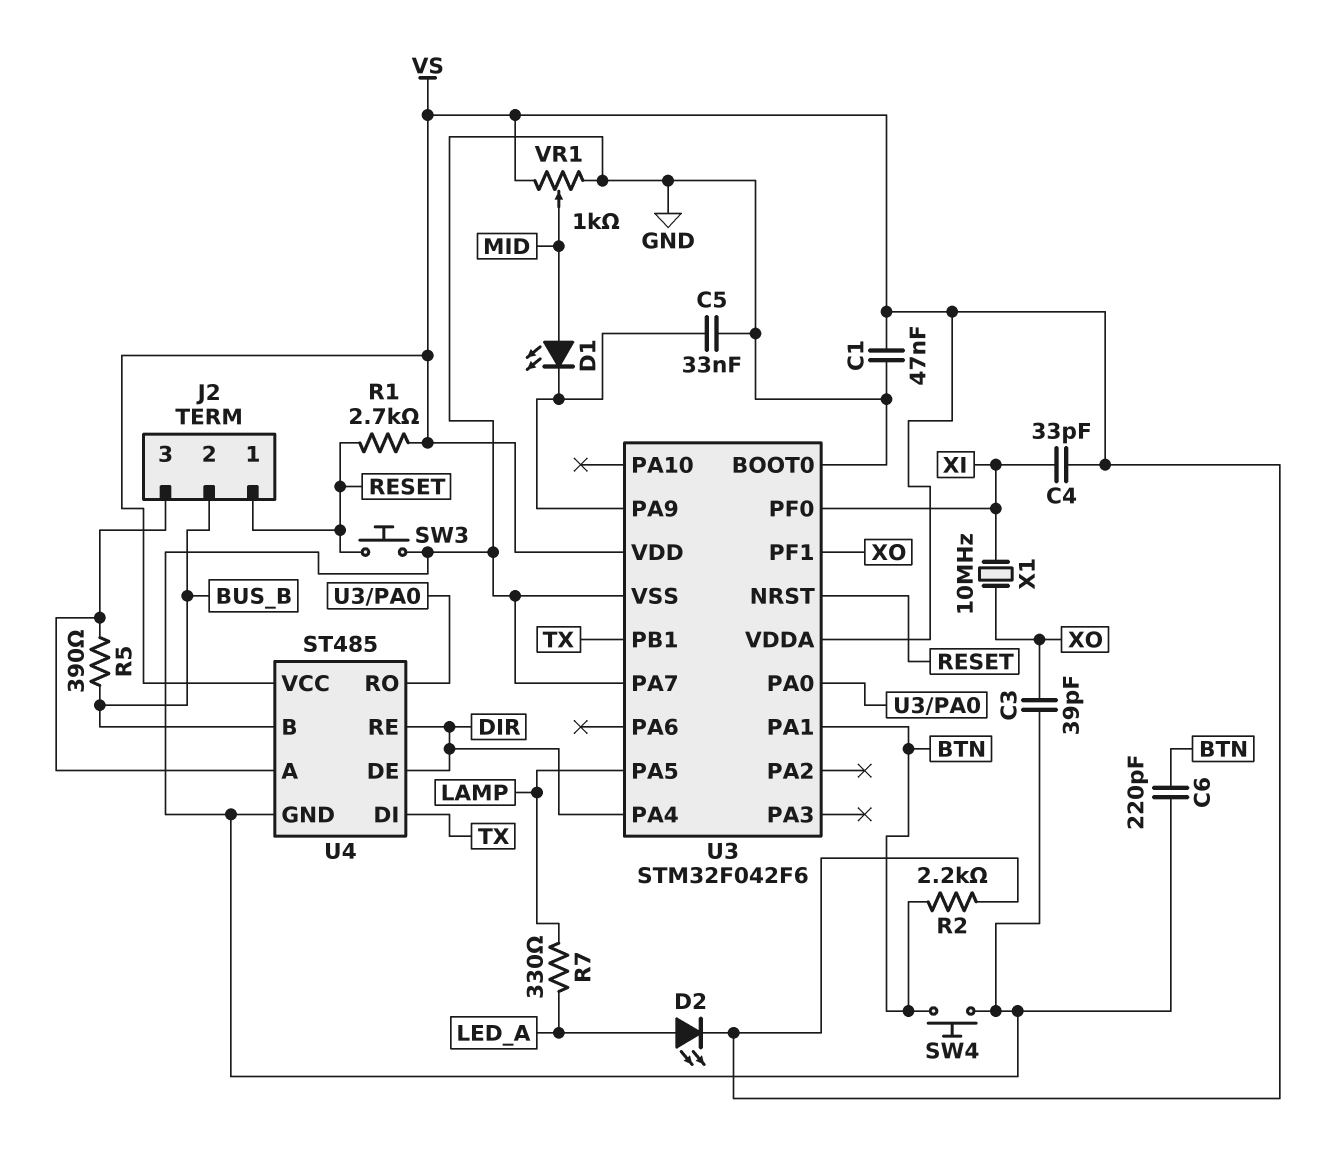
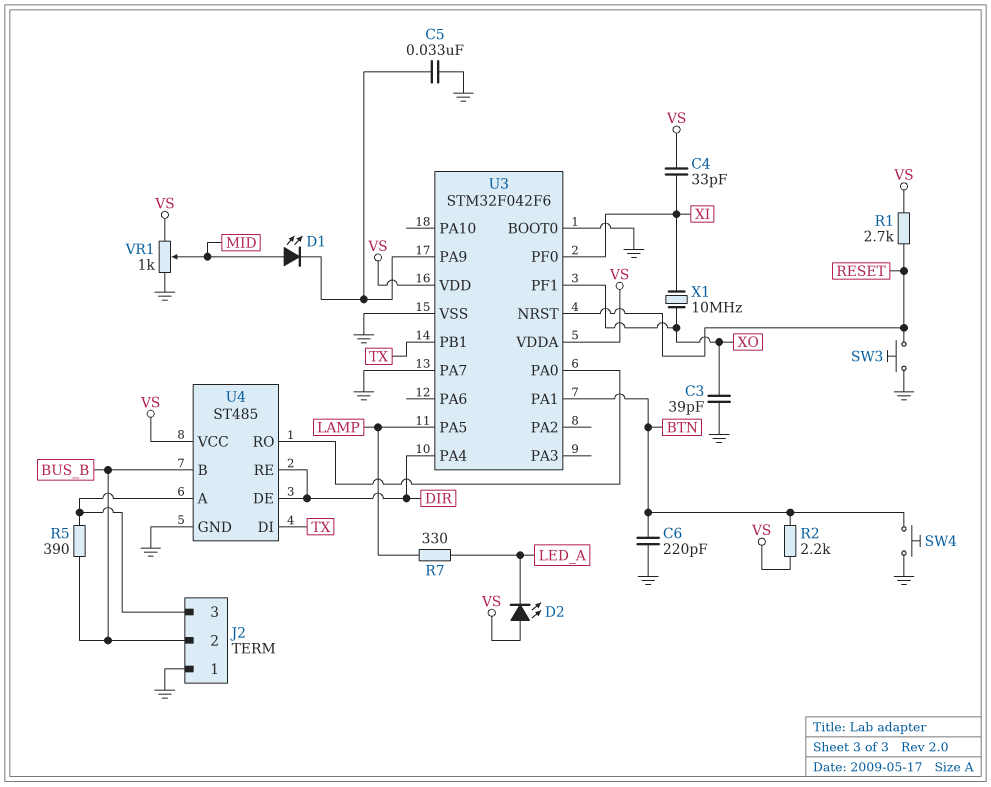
C1: 47nF (GND, VS) -> none
D2: LED (A LED_A, K VS) -> LED (A VS, K LED_A)
J2 pin 1: RESET -> GND

